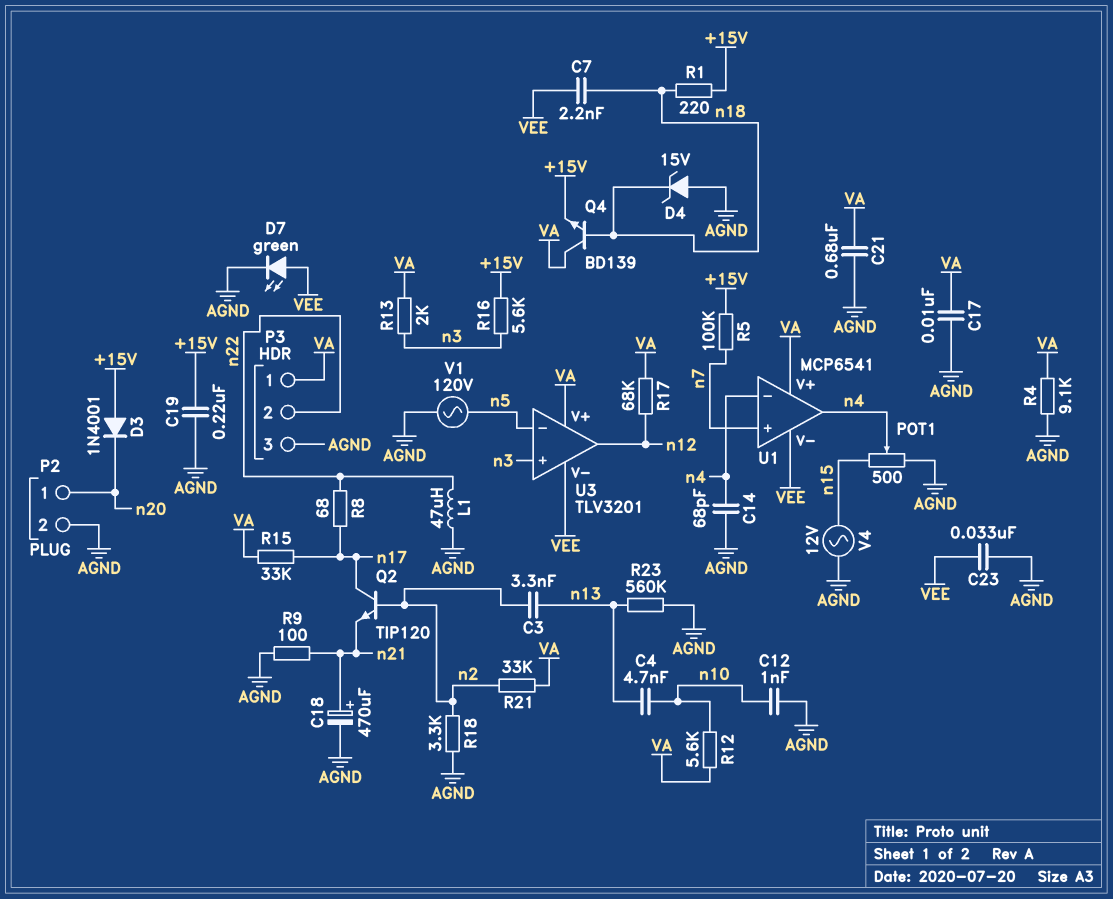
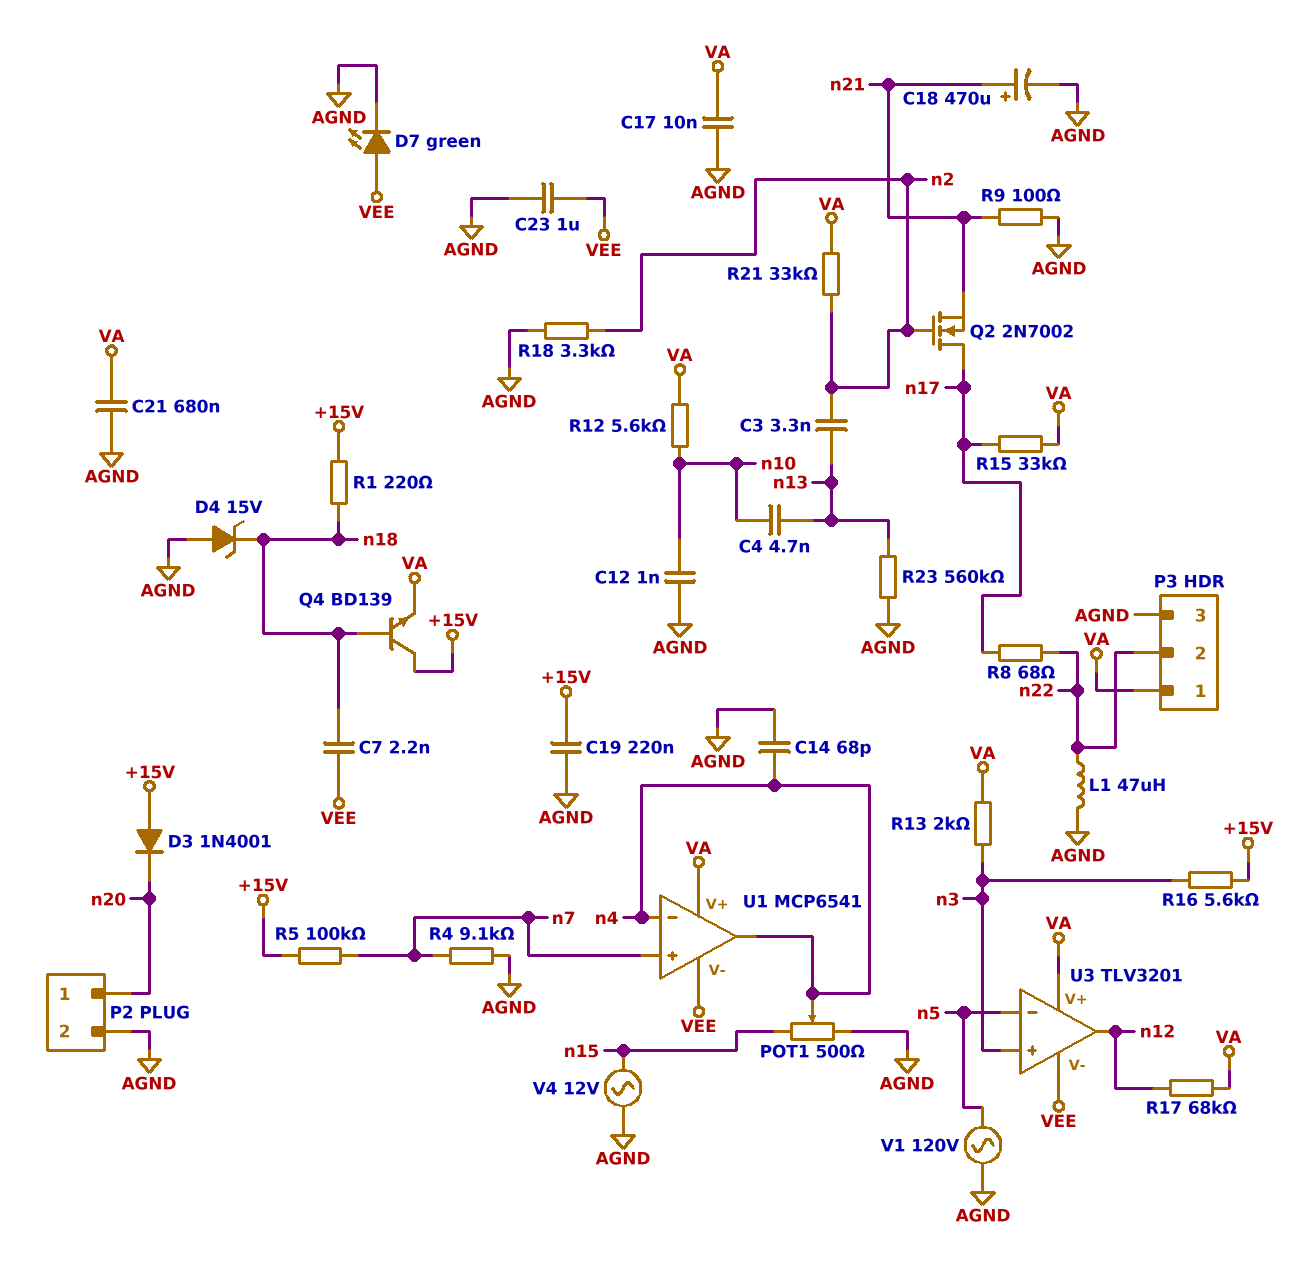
C23: 33nF (AGND, VEE) -> 1uF (AGND, VEE)
Q2: NPN TIP120 (B n2, C n17, E n21) -> NMOS 2N7002 (G n2, D n17, S n21)
Q4: NPN BD139 (B n18, C VA, E +15V) -> NPN BD139 (B n18, C +15V, E VA)
R4: 9.1k (AGND, VA) -> 9.1k (AGND, n7)

